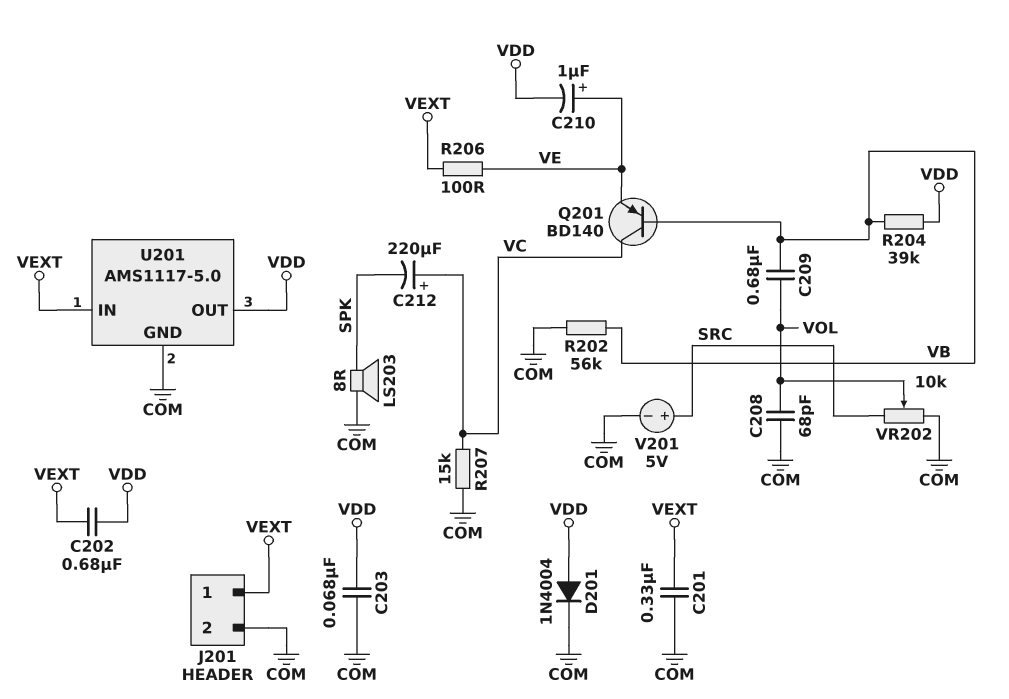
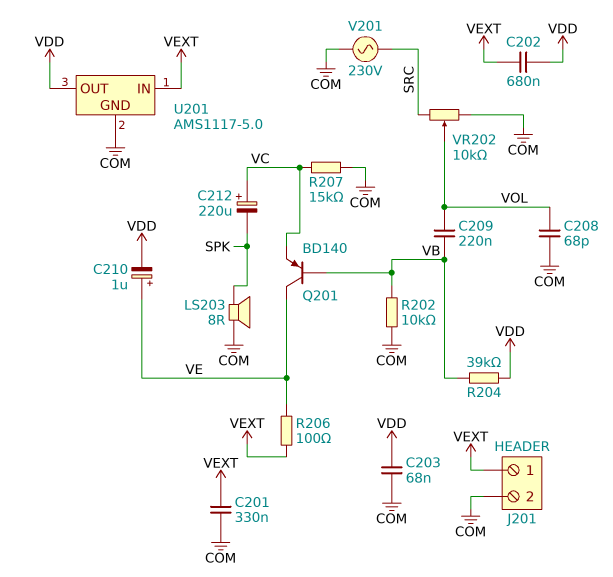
C209: 680nF (VB, VOL) -> 220nF (VB, VOL)
D201: diode 1N4004 (A VDD, K COM) -> none
Q201: PNP BD140 (B VB, C VC, E VE) -> PNP BD140 (B VB, C VE, E VC)
R202: 56k (COM, VB) -> 10k (COM, VB)
V201: 5V (plus SRC, minus COM) -> AC 230V (COM, SRC)

